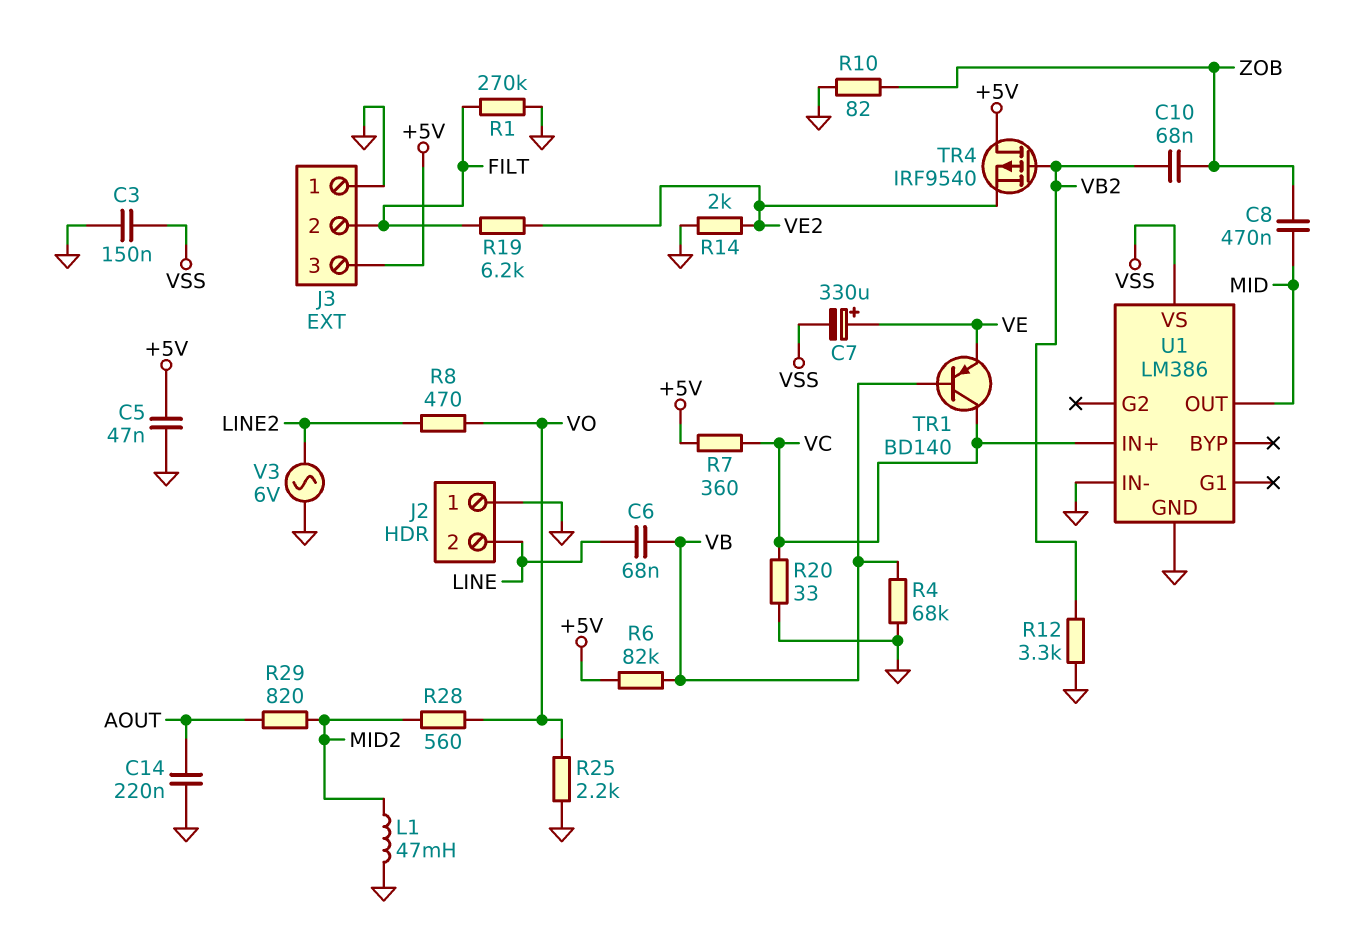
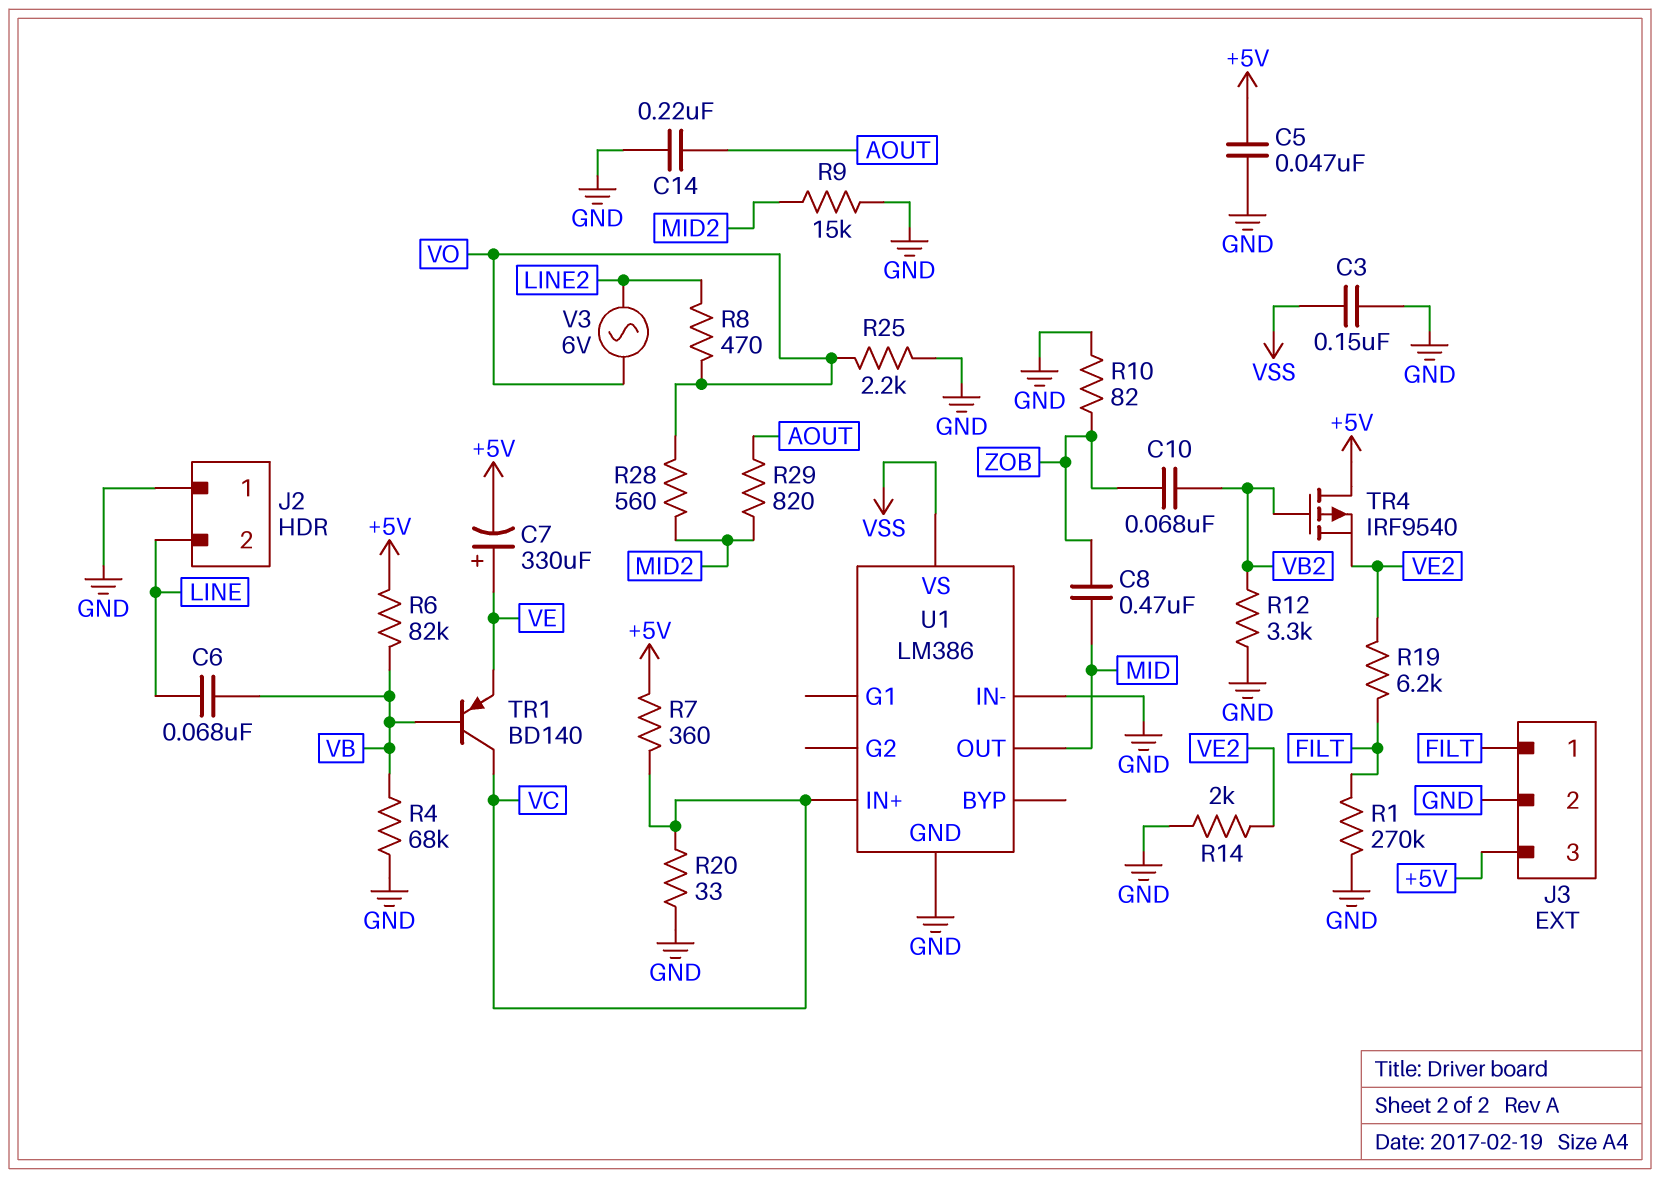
C7: 330uF (plus VE, minus VSS) -> 330uF (plus VE, minus +5V)
J3 pin 1: GND -> FILT
J3 pin 2: FILT -> GND
L1: 47mH (GND, MID2) -> none
R9: none -> 15k (GND, MID2)
V3: AC 6V (GND, LINE2) -> AC 6V (LINE2, VO)

